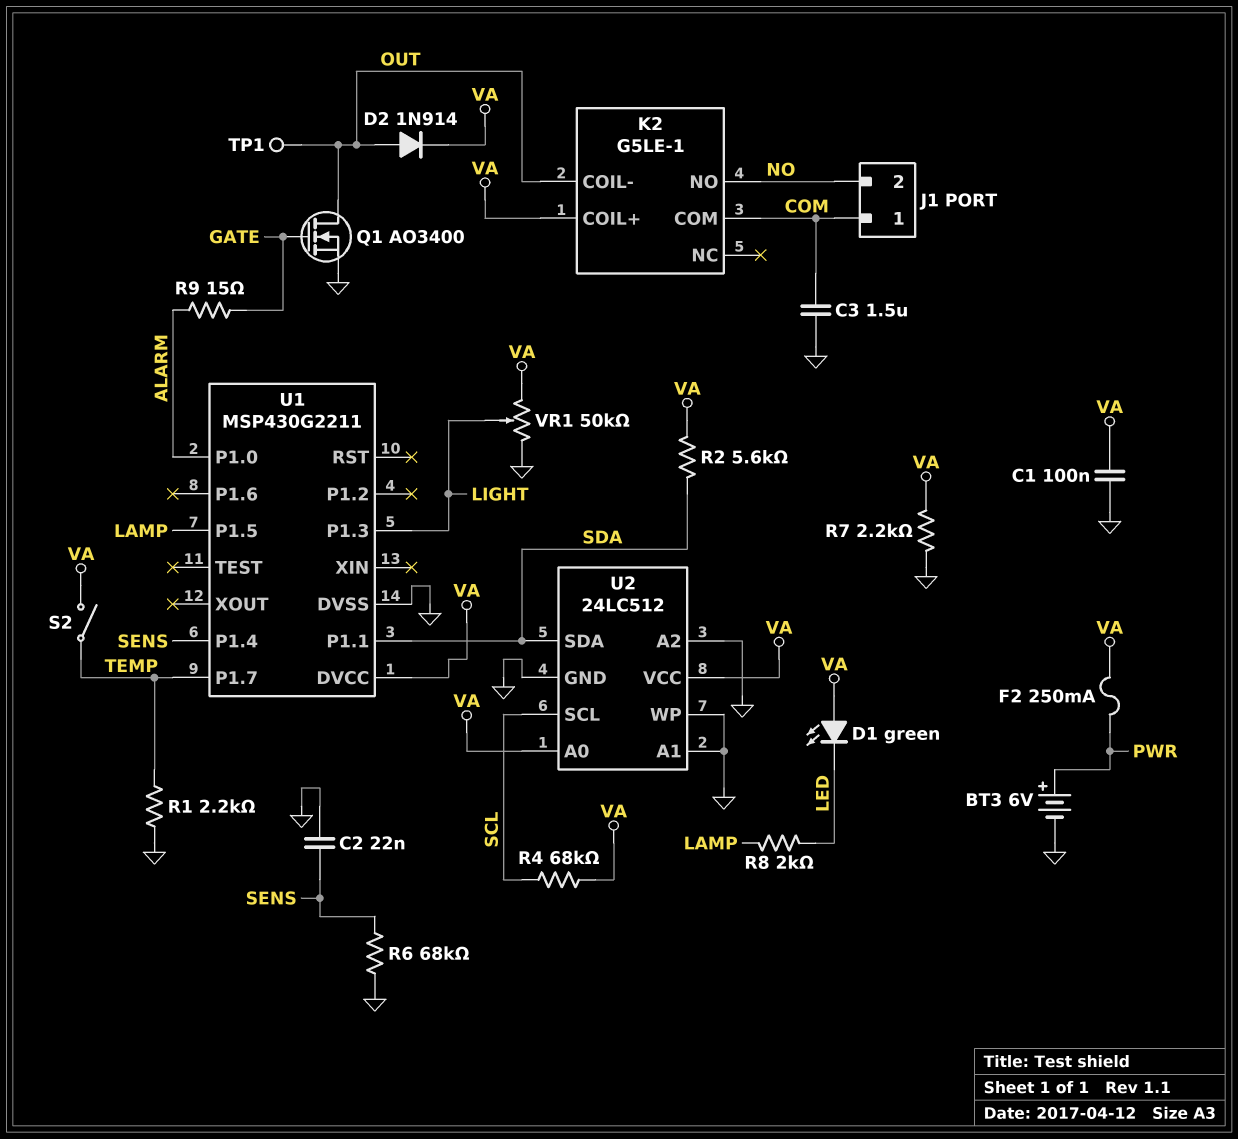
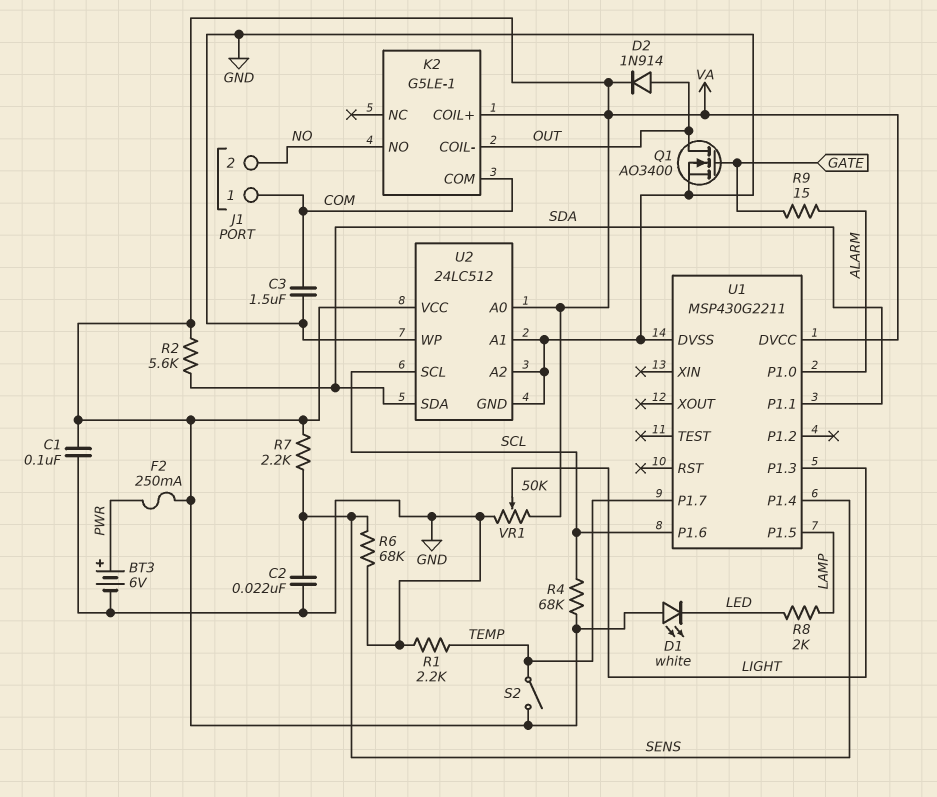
D1: LED green (A VA, K LED) -> LED white (A VA, K LED)
R7: 2.2k (GND, VA) -> 2.2k (SENS, VA)
TP1: test point (OUT) -> none
U1 pin P1.6: none -> SCL

